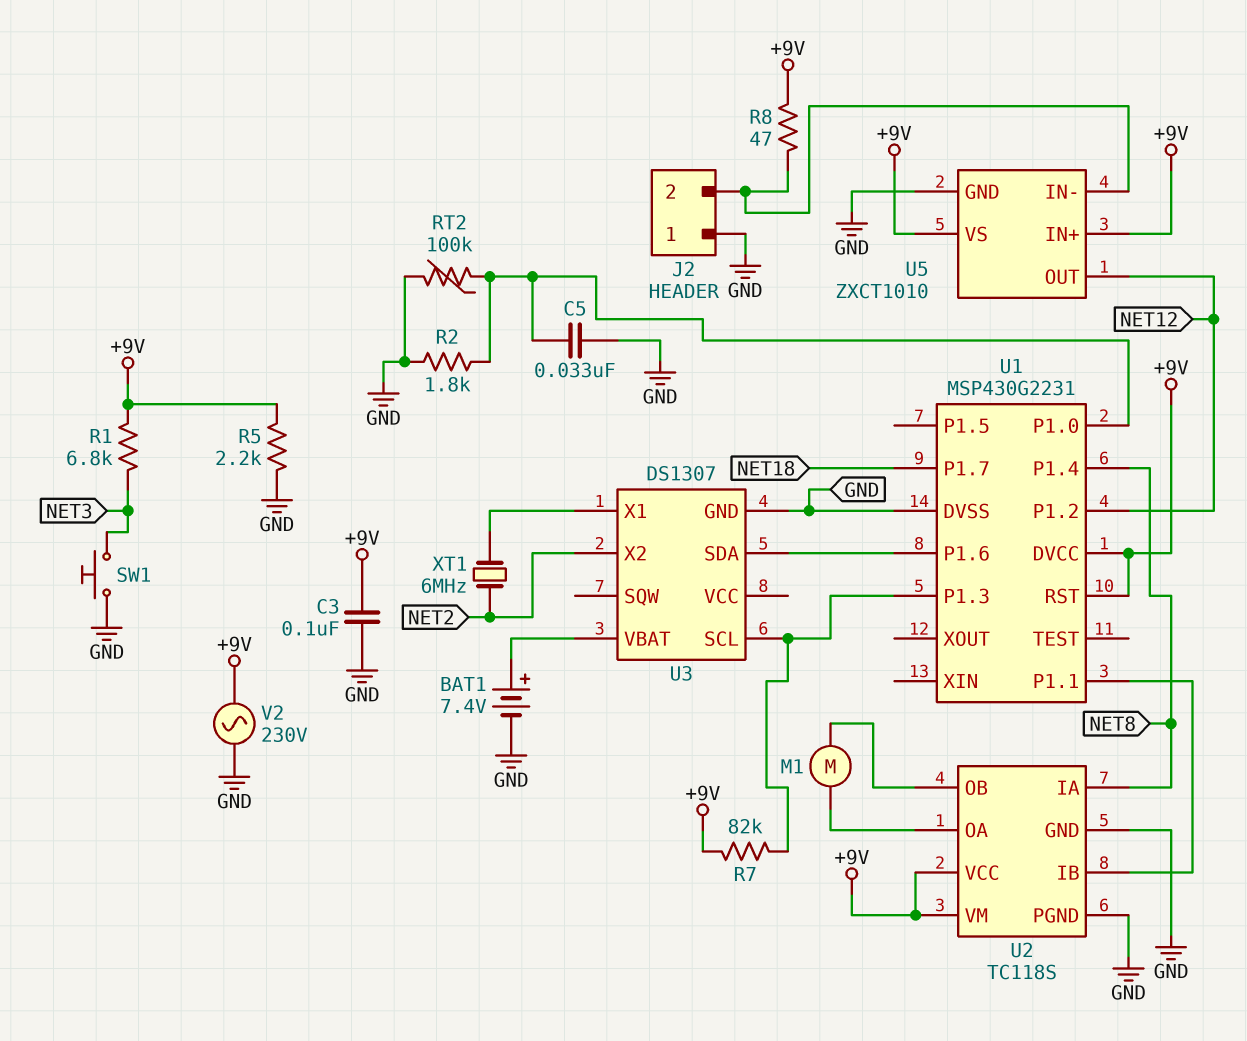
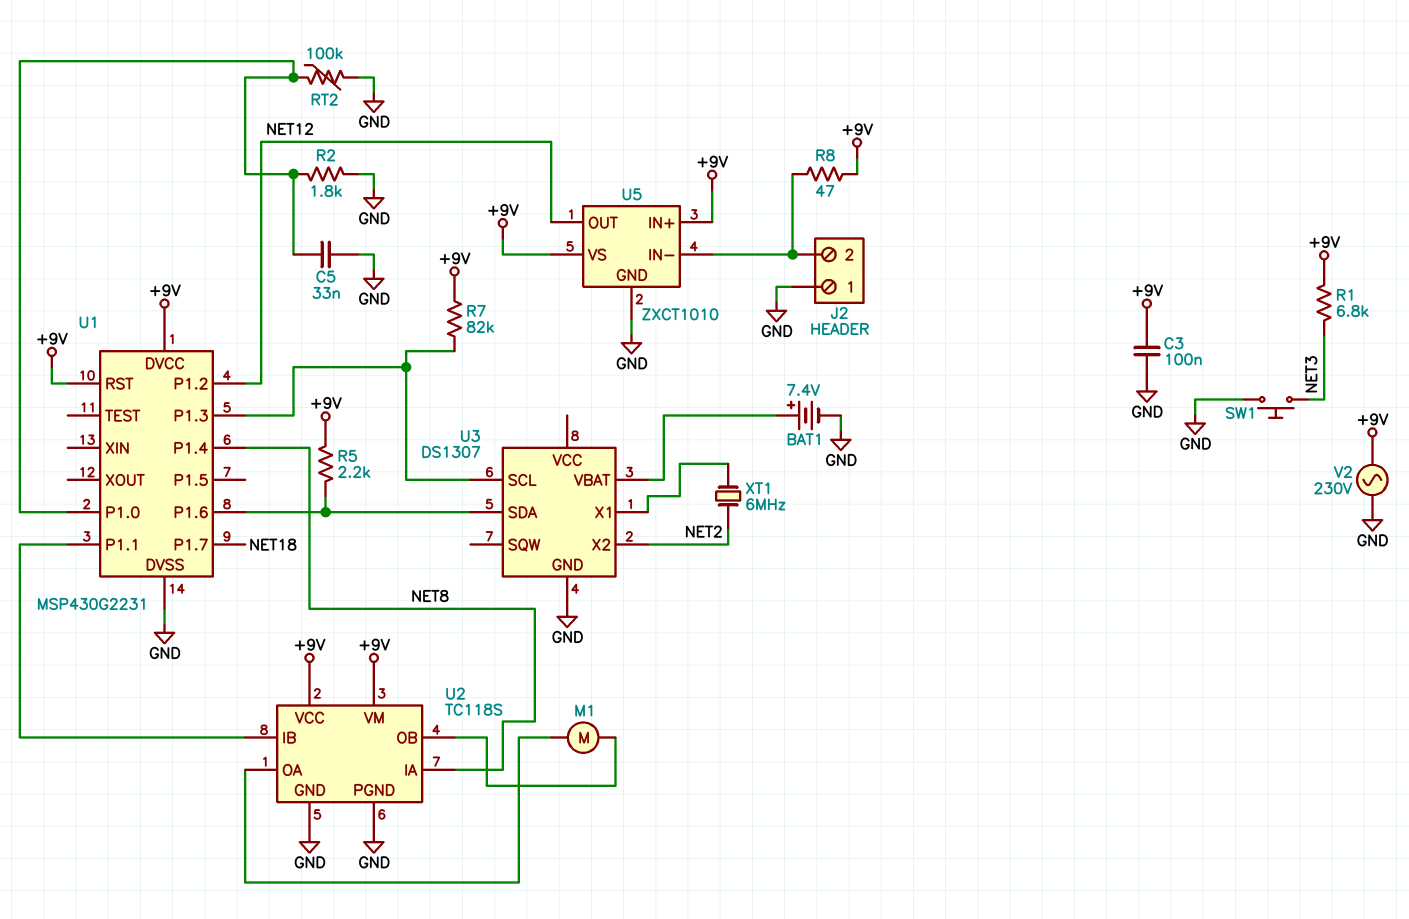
R5: 2.2k (+9V, GND) -> 2.2k (+9V, U1/P1.6)

